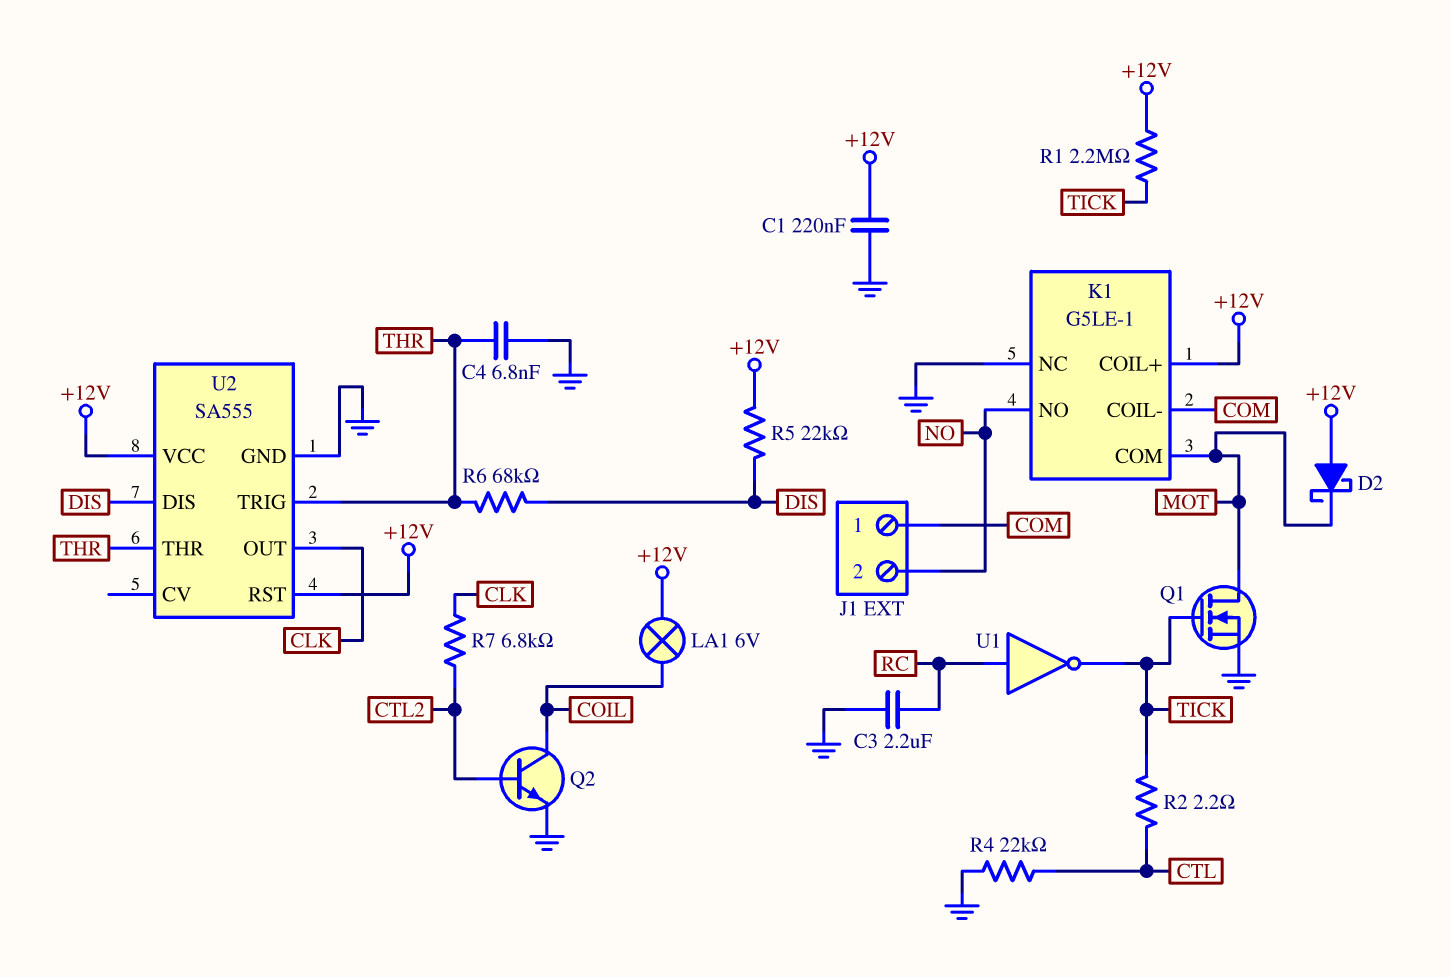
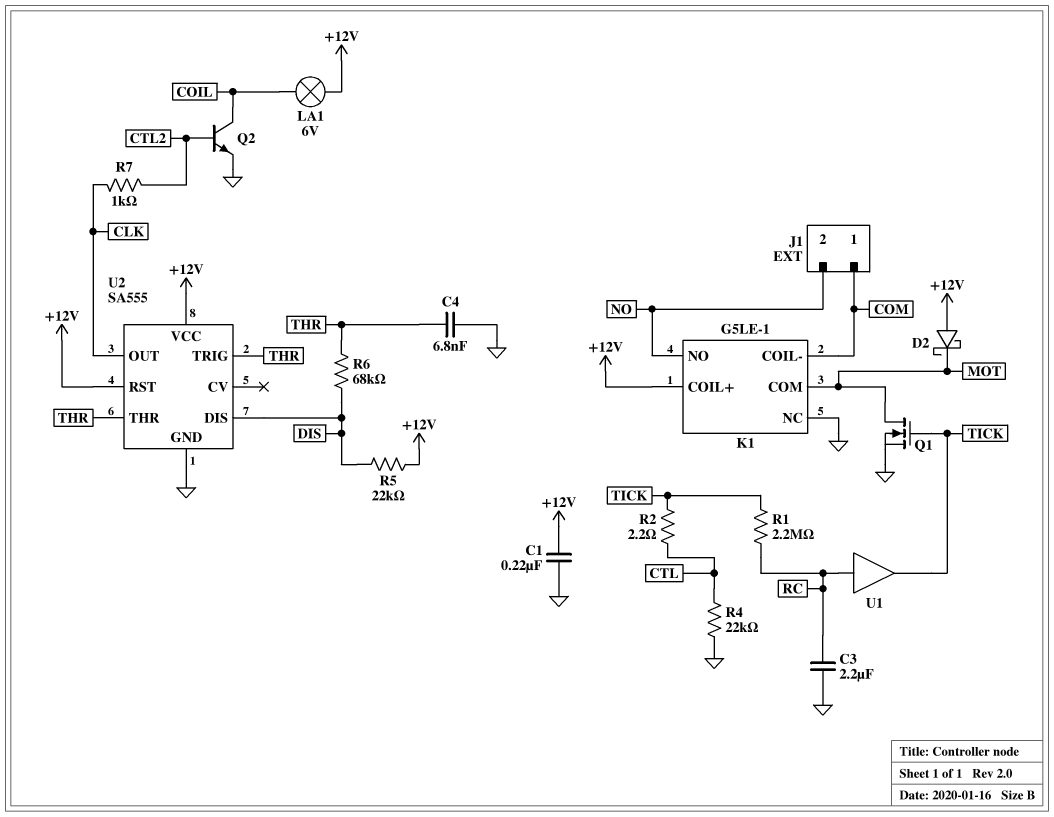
R1: 2.2M (+12V, TICK) -> 2.2M (RC, TICK)
R7: 6.8k (CLK, CTL2) -> 1k (CLK, CTL2)
U1: NOT (in RC, out TICK) -> buffer (in RC, out TICK)

